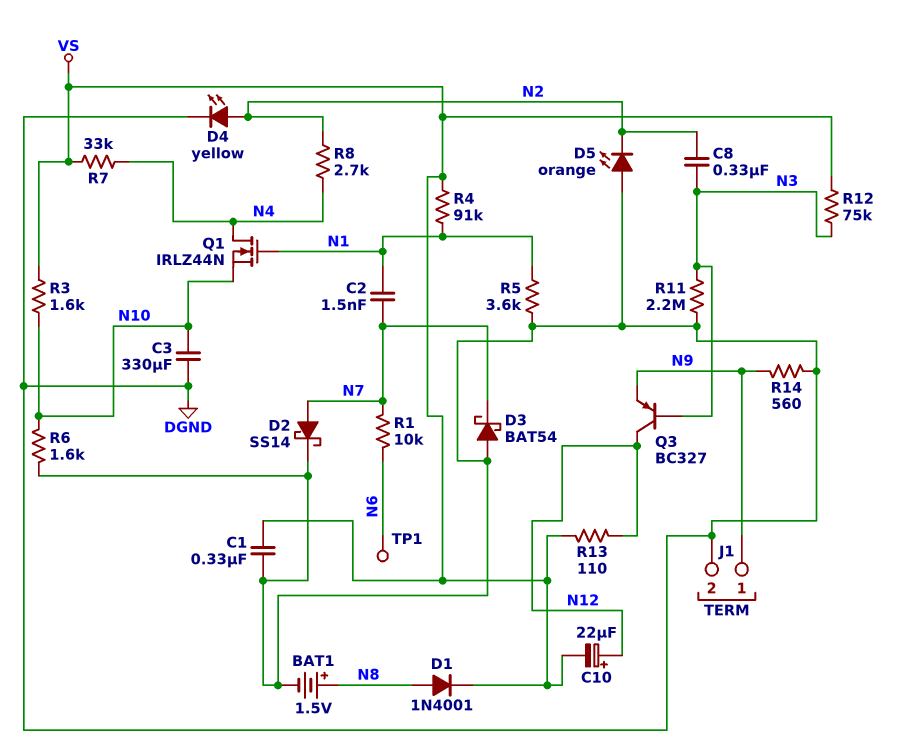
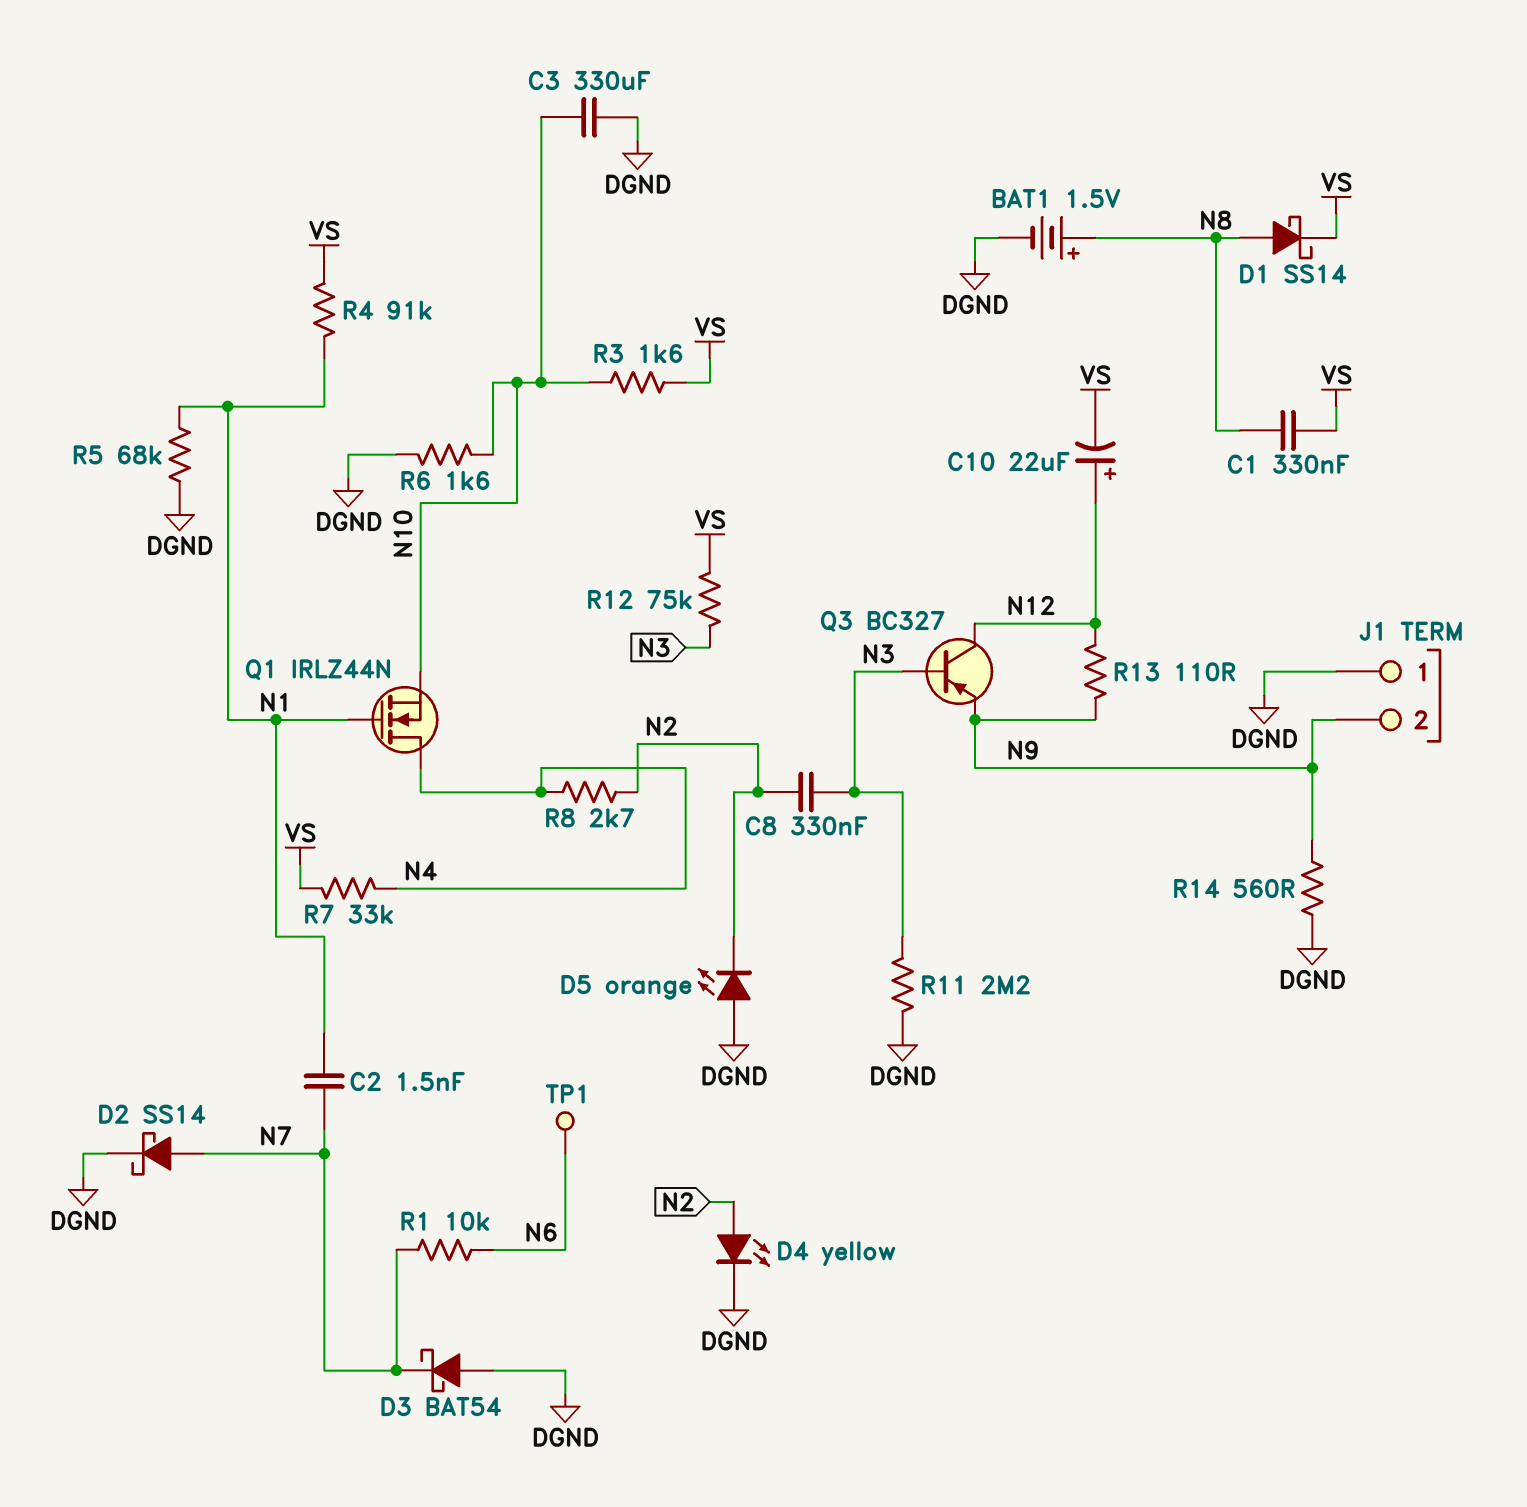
C1: 330nF (DGND, VS) -> 330nF (N8, VS)
D1: diode 1N4001 (A N8, K VS) -> schottky SS14 (A N8, K VS)
J1 pin 1: N9 -> DGND
J1 pin 2: DGND -> N9
R5: 3.6k (DGND, N1) -> 68k (DGND, N1)
R13: 110 (N12, VS) -> 110 (N9, N12)

